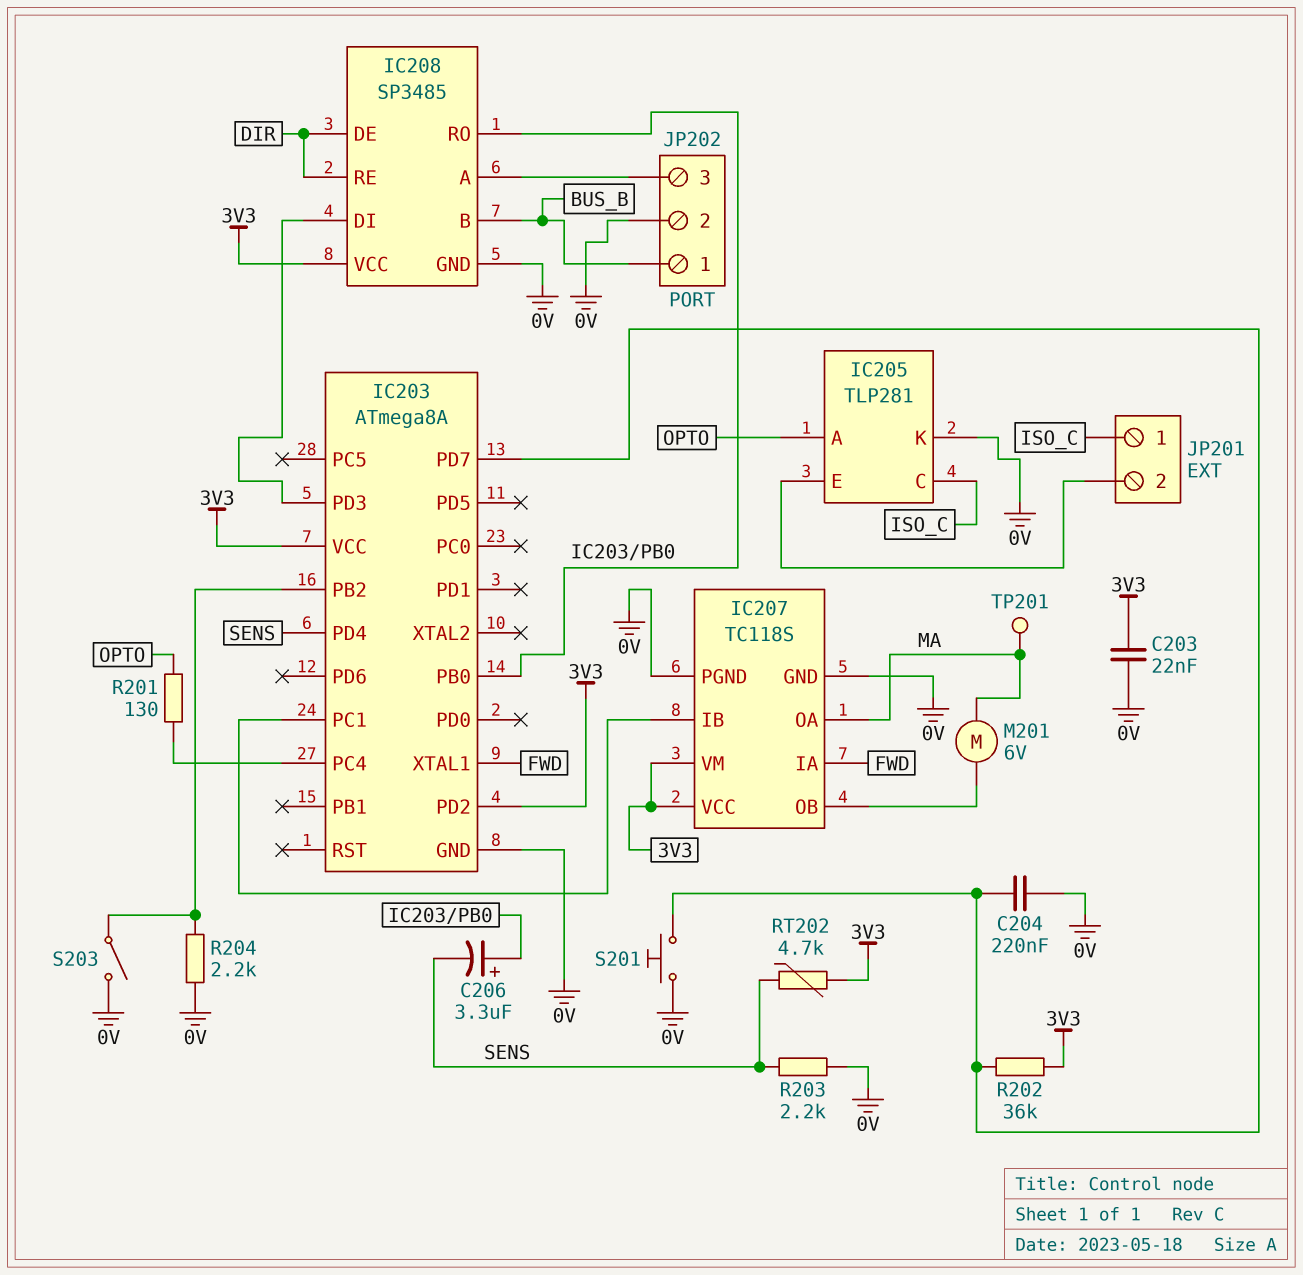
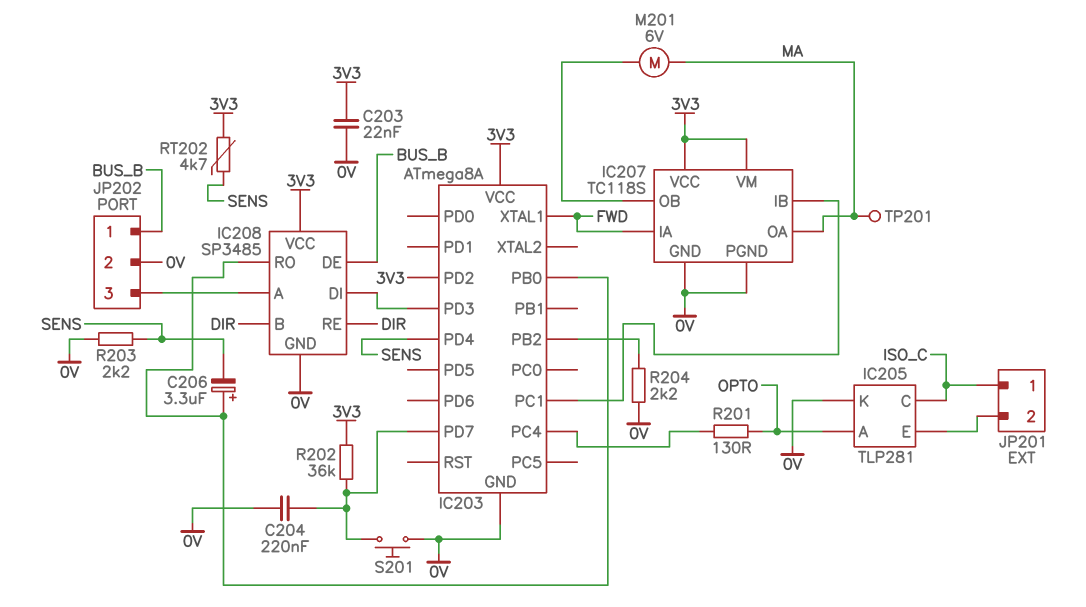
IC208 pin B: BUS_B -> DIR
IC208 pin DE: DIR -> BUS_B
S203: switch (0V, IC203/PB2) -> none

